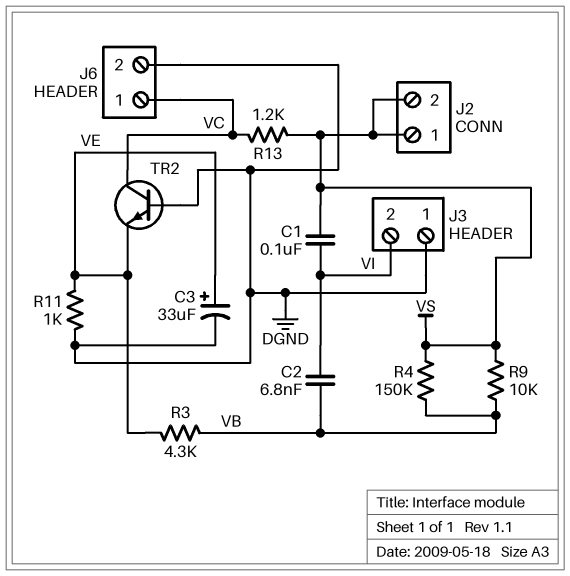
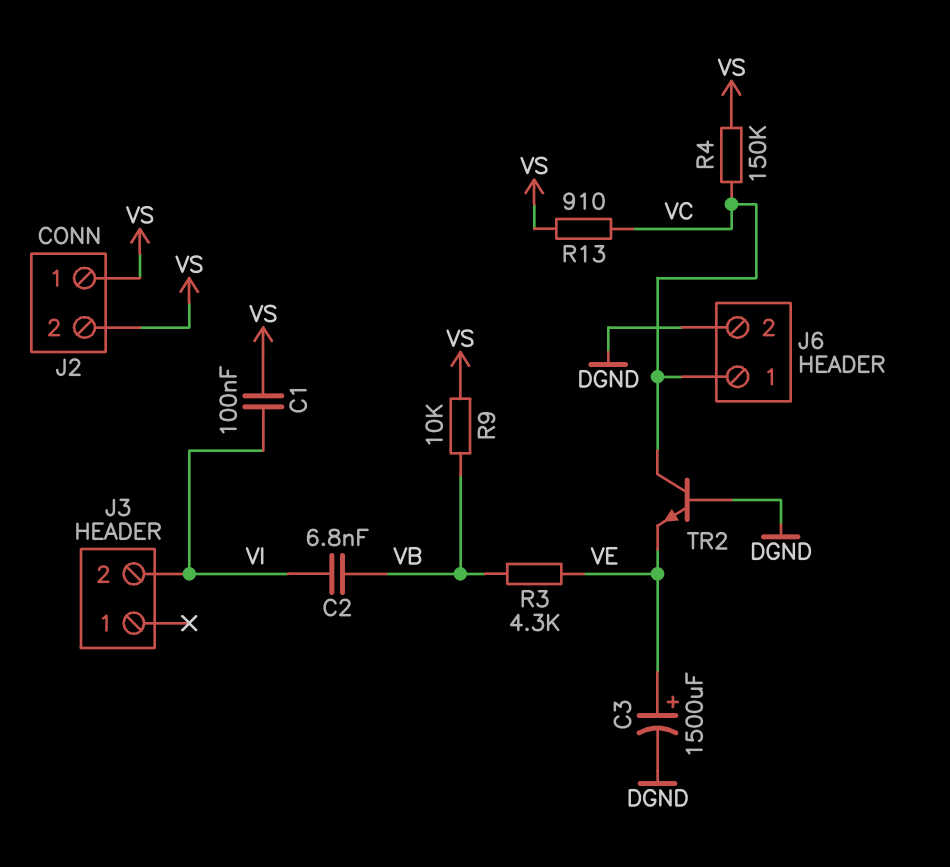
C3: 33uF (plus VE, minus DGND) -> 1500uF (plus VE, minus DGND)
J3 pin 1: DGND -> none
R4: 150k (VB, VS) -> 150k (VC, VS)
R11: 1k (DGND, VE) -> none
R13: 1.2k (VC, VS) -> 910 (VC, VS)

